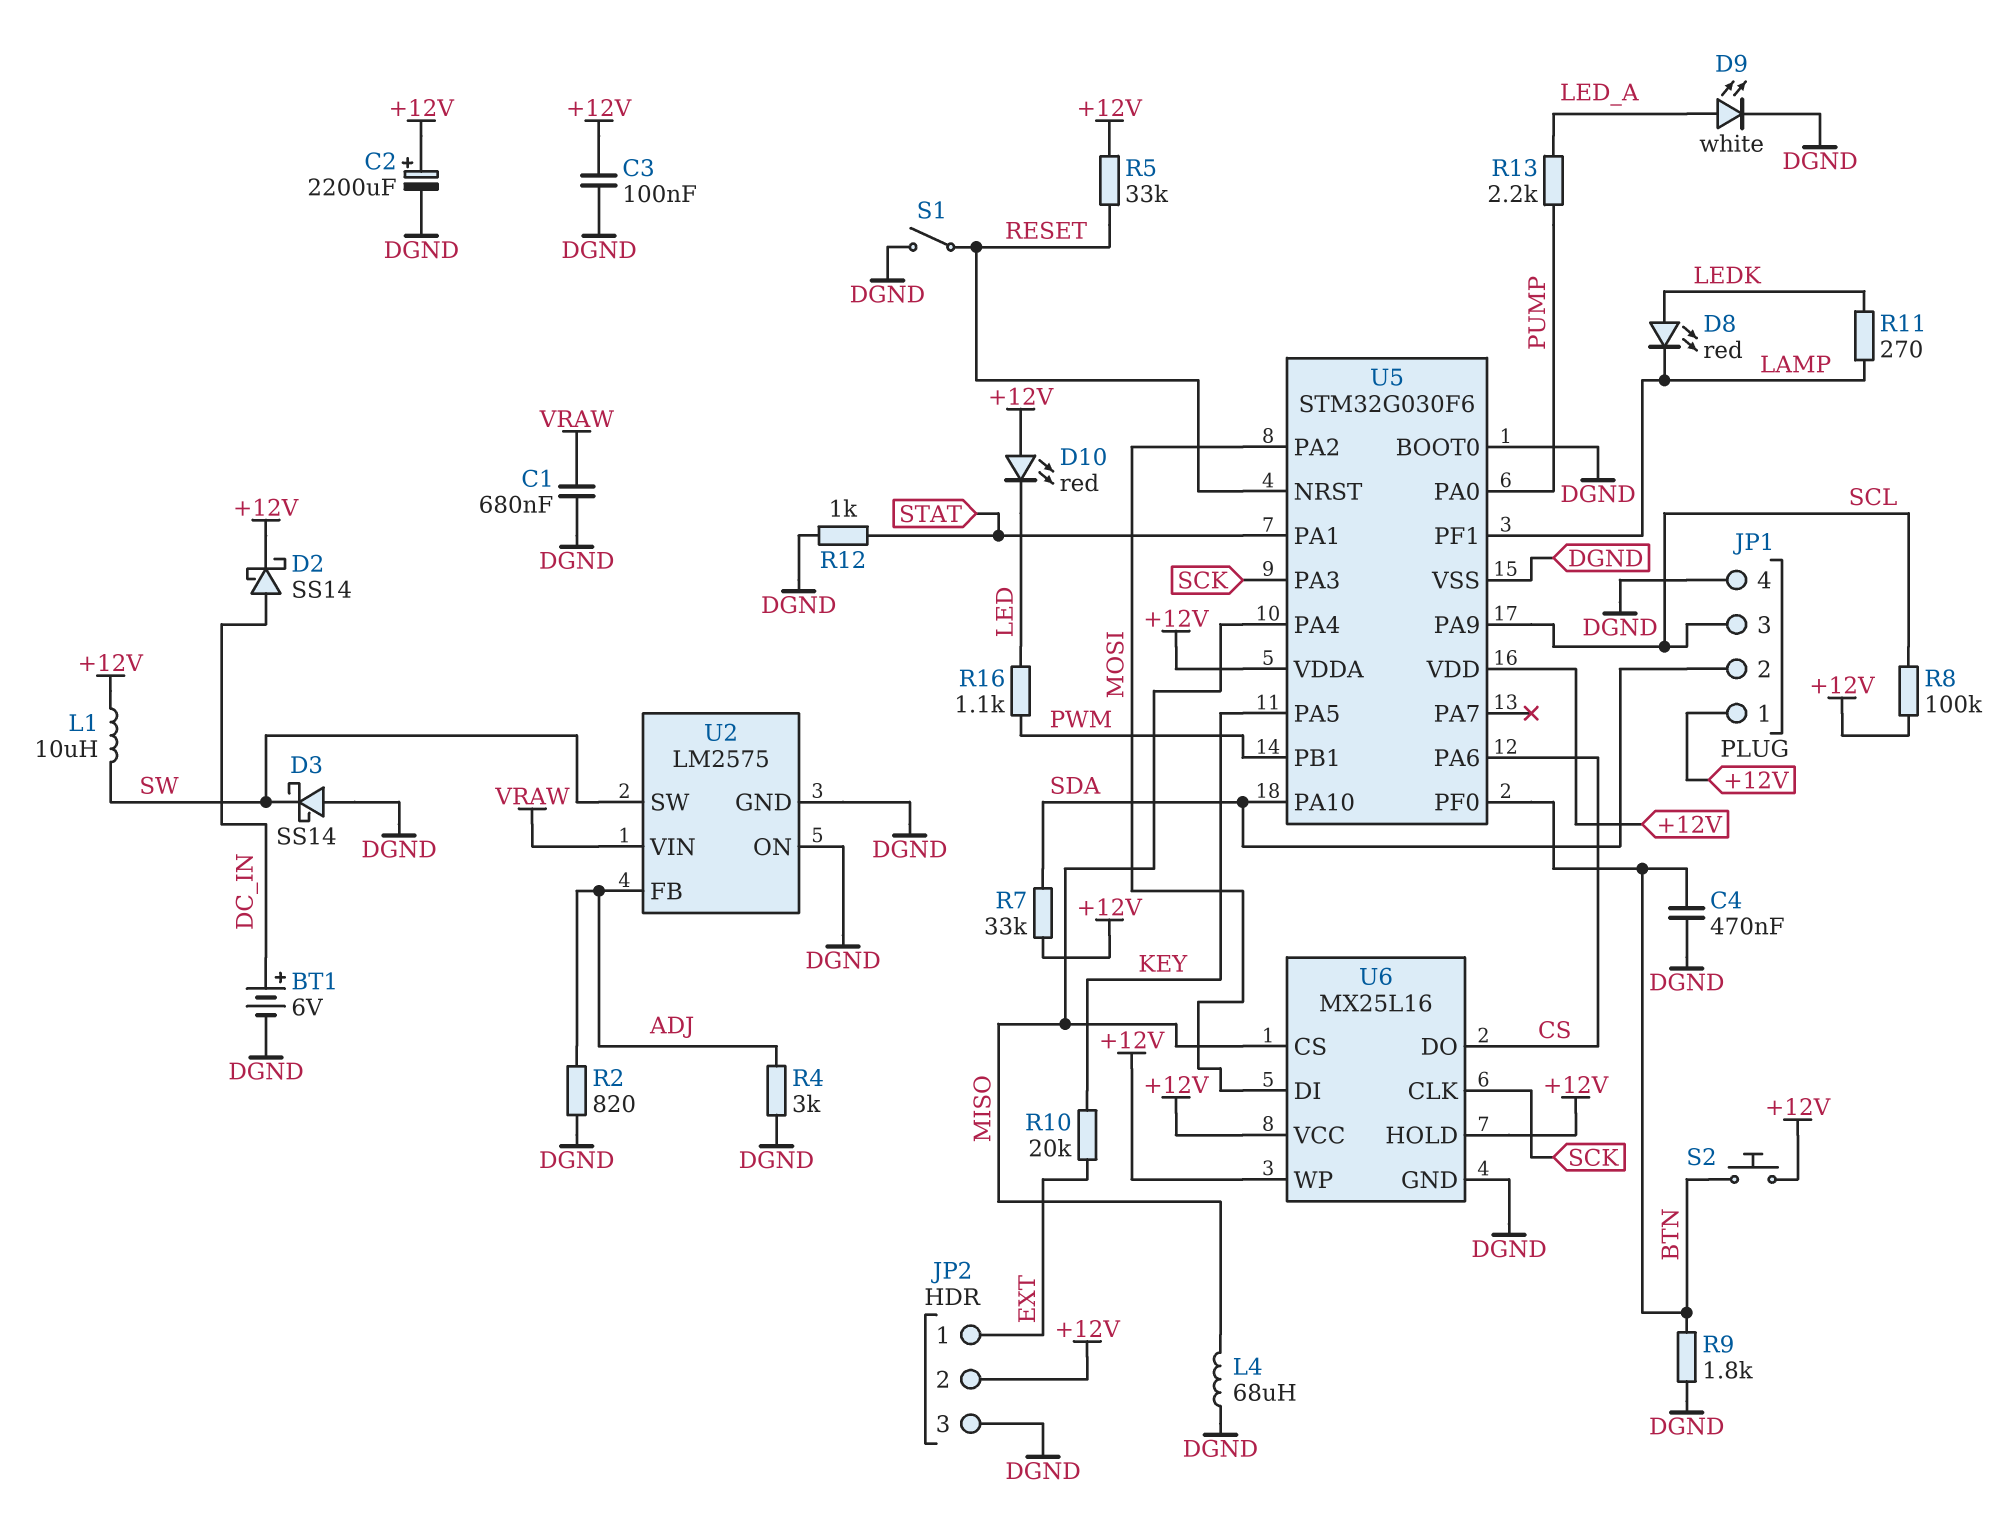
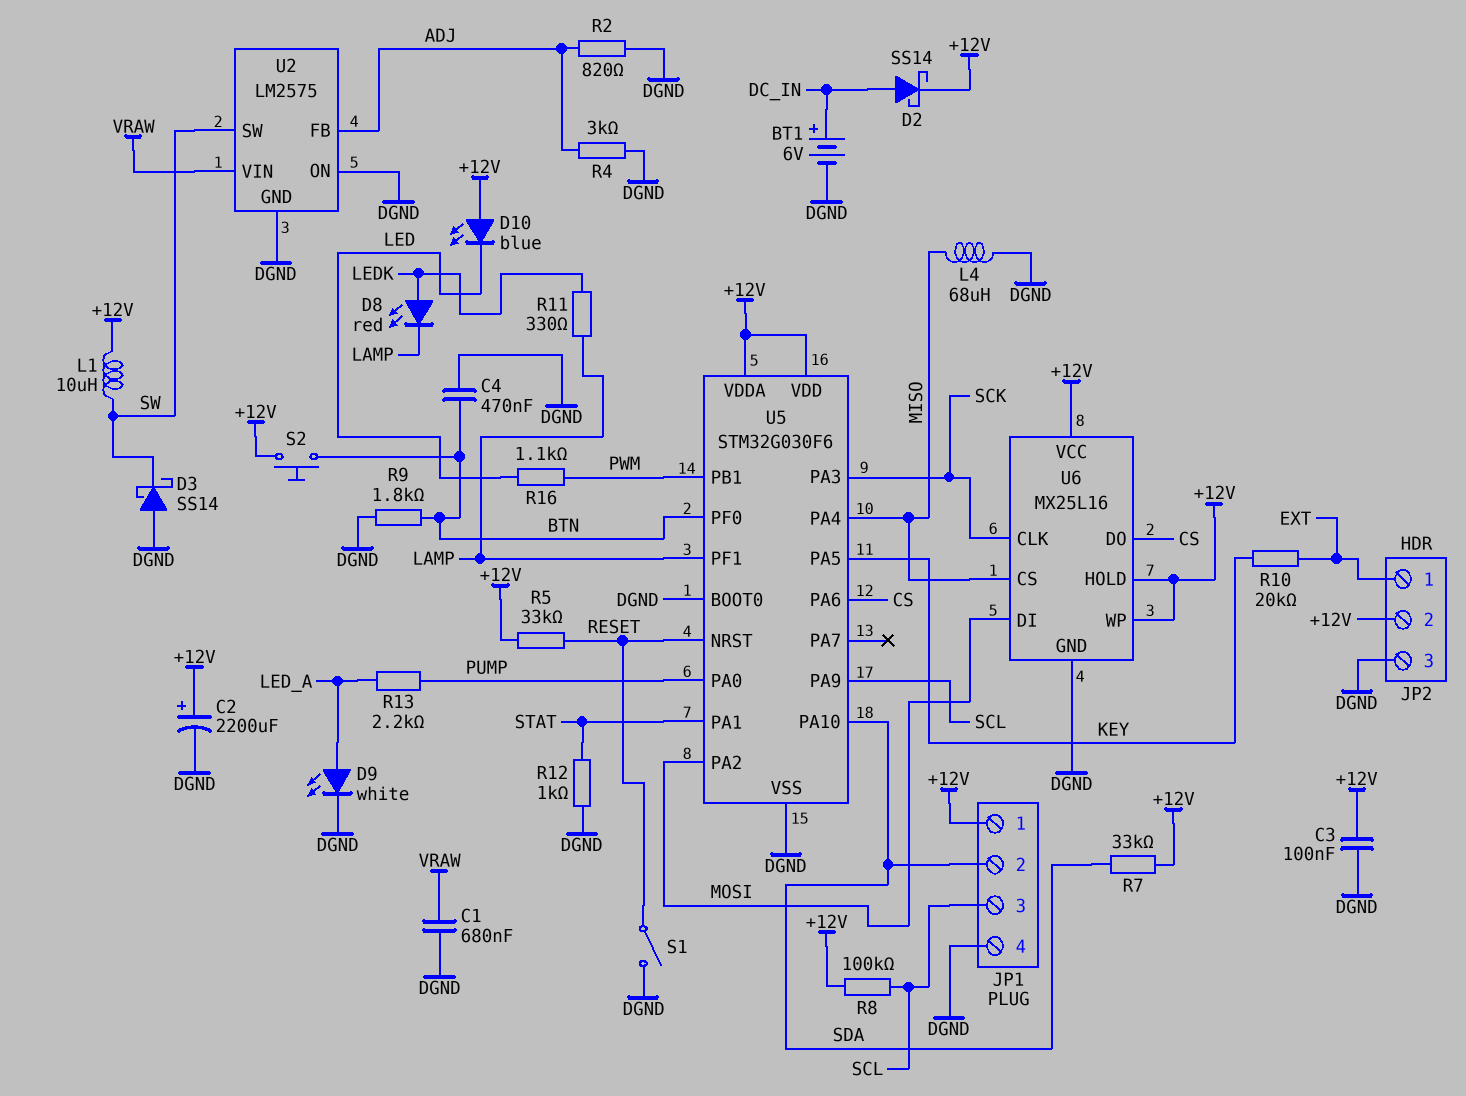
D10: LED red (A +12V, K LED) -> LED blue (A +12V, K LED)
R11: 270 (LAMP, LEDK) -> 330 (LAMP, LEDK)

